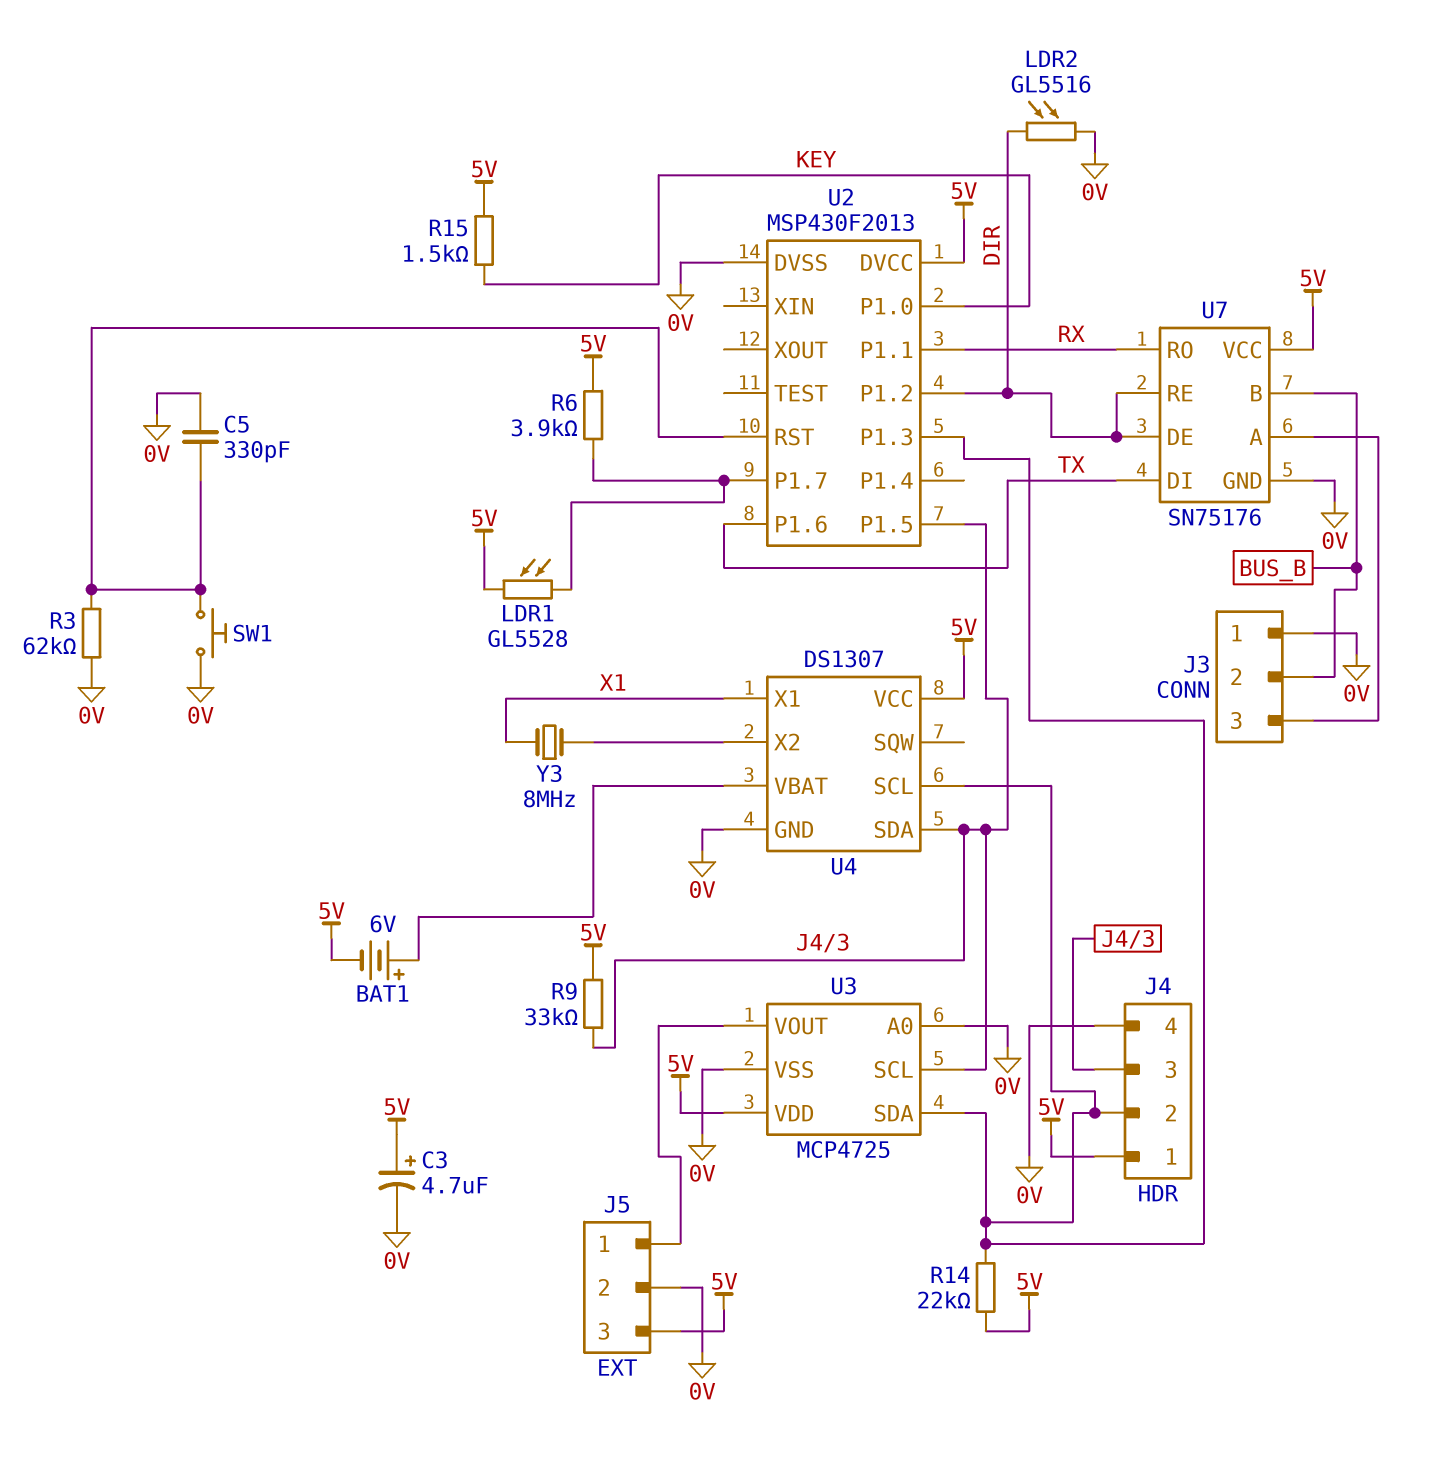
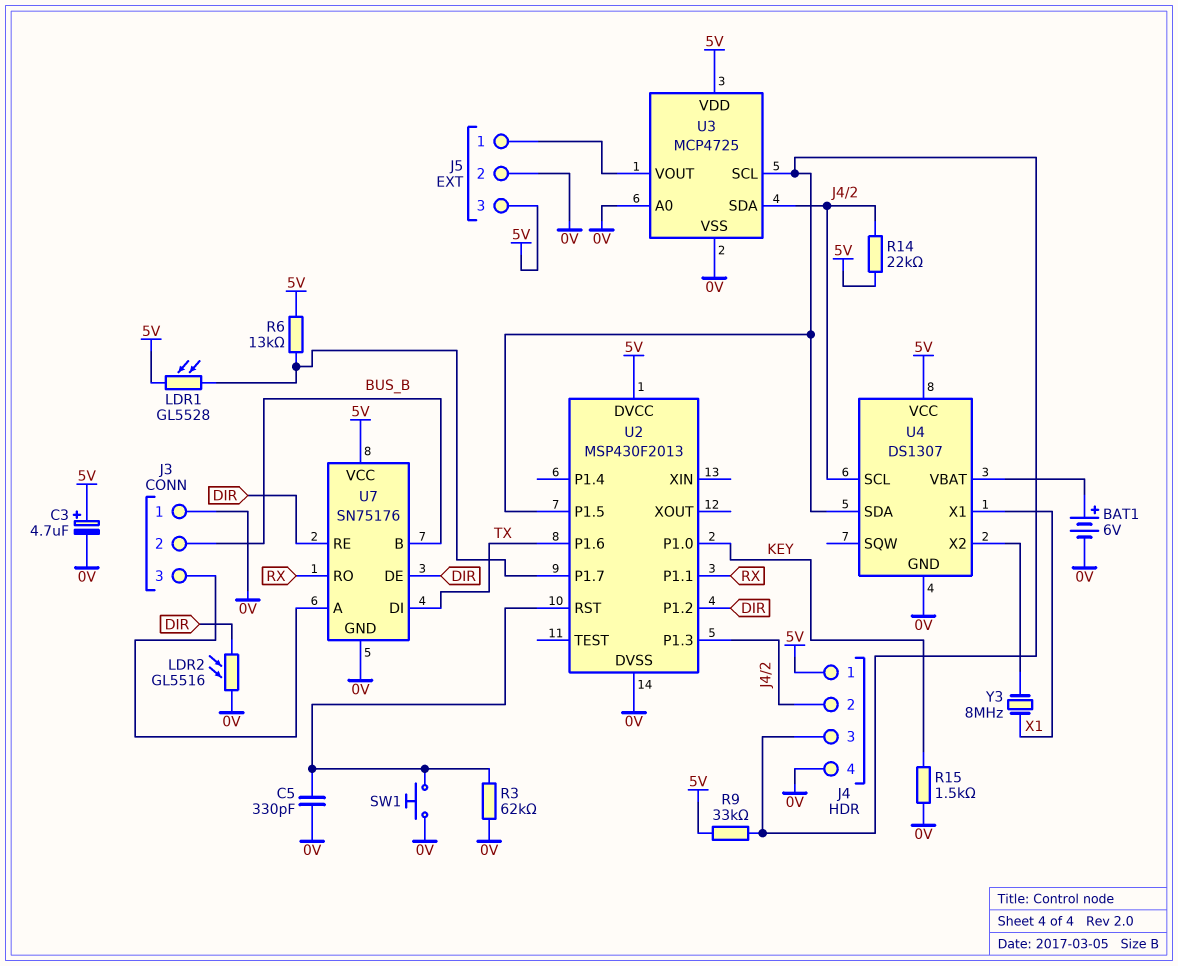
BAT1: 6V (plus U4/VBAT, minus 5V) -> 6V (plus U4/VBAT, minus 0V)
R6: 3.9k (5V, U2/P1.7) -> 13k (5V, U2/P1.7)
R15: 1.5k (5V, KEY) -> 1.5k (0V, KEY)

